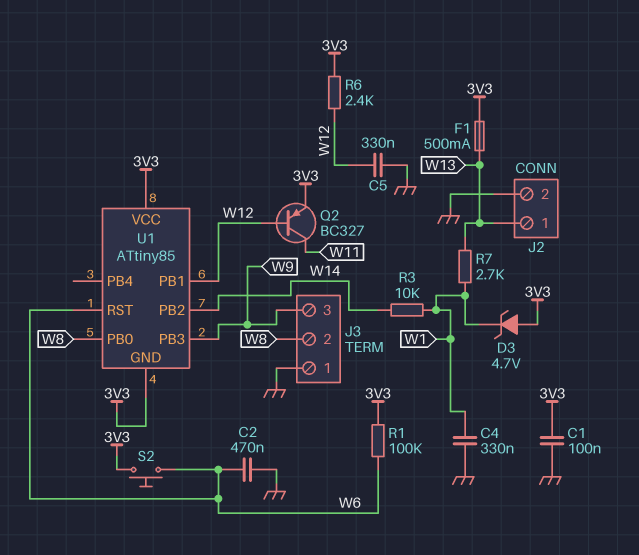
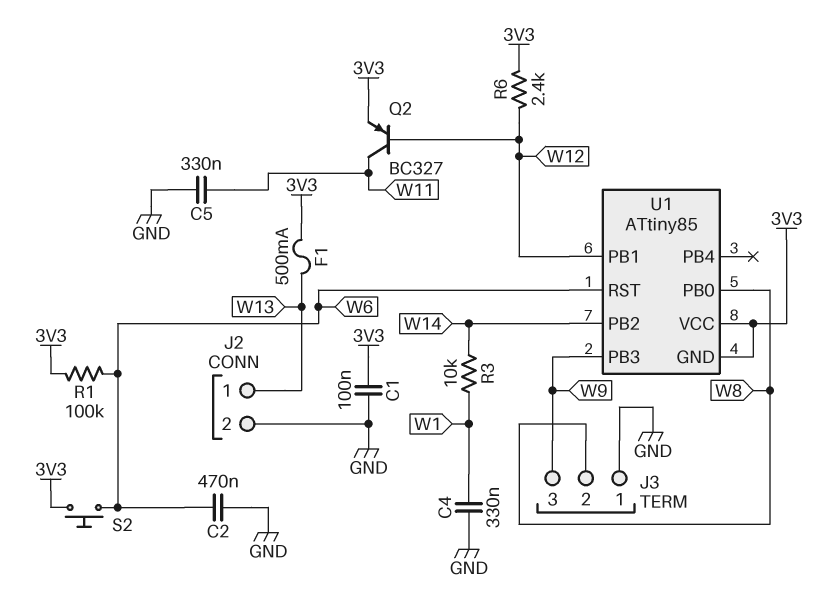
C5: 330nF (GND, W12) -> 330nF (GND, W11)
D3: zener 4.7V (A 3V3, K W1) -> none
R7: 2.7k (W1, W13) -> none

